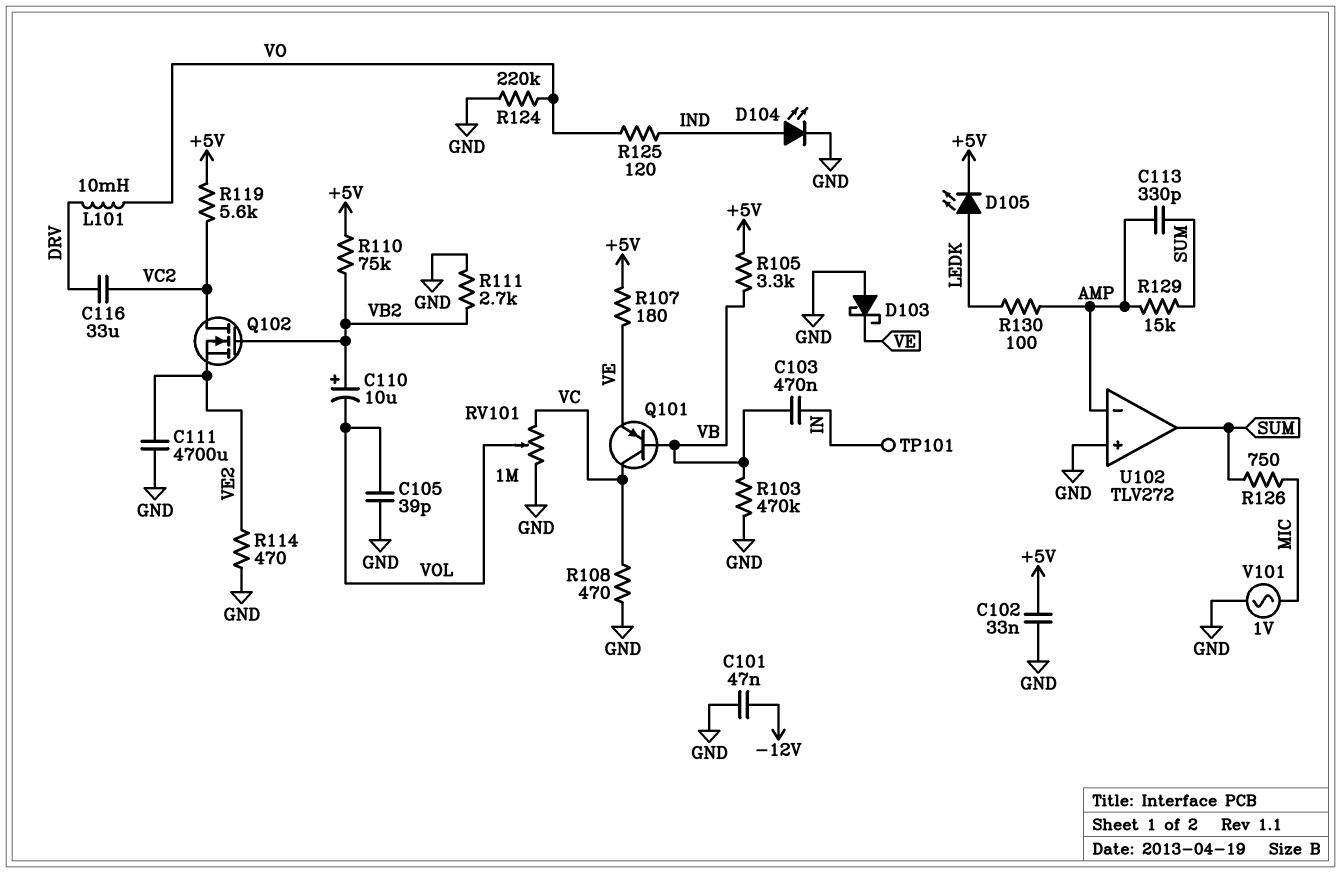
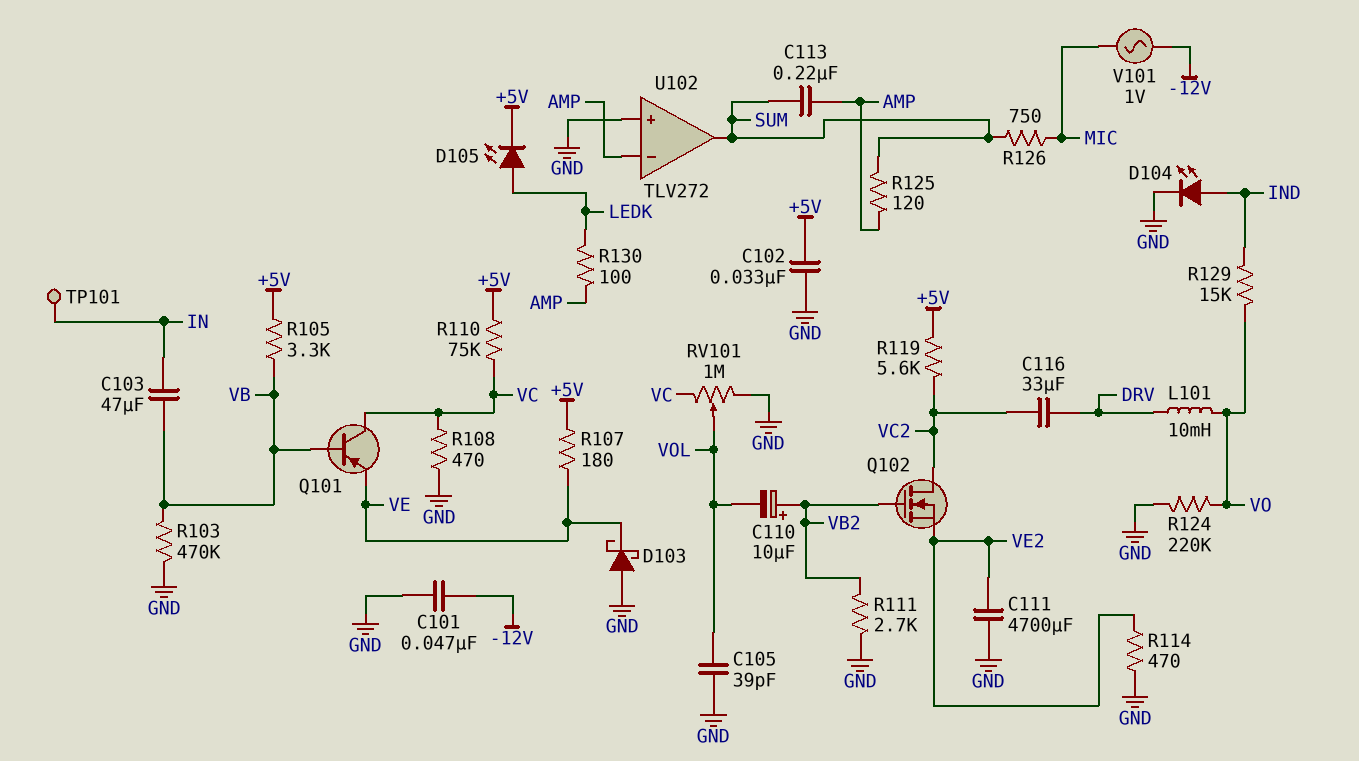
C103: 470nF (IN, VB) -> 47uF (IN, VB)
C113: 330pF (AMP, SUM) -> 220nF (AMP, SUM)
R110: 75k (+5V, VB2) -> 75k (+5V, VC)
R125: 120 (IND, VO) -> 120 (AMP, SUM)
R129: 15k (AMP, SUM) -> 15k (IND, VO)
V101: AC 1V (GND, MIC) -> AC 1V (-12V, MIC)

